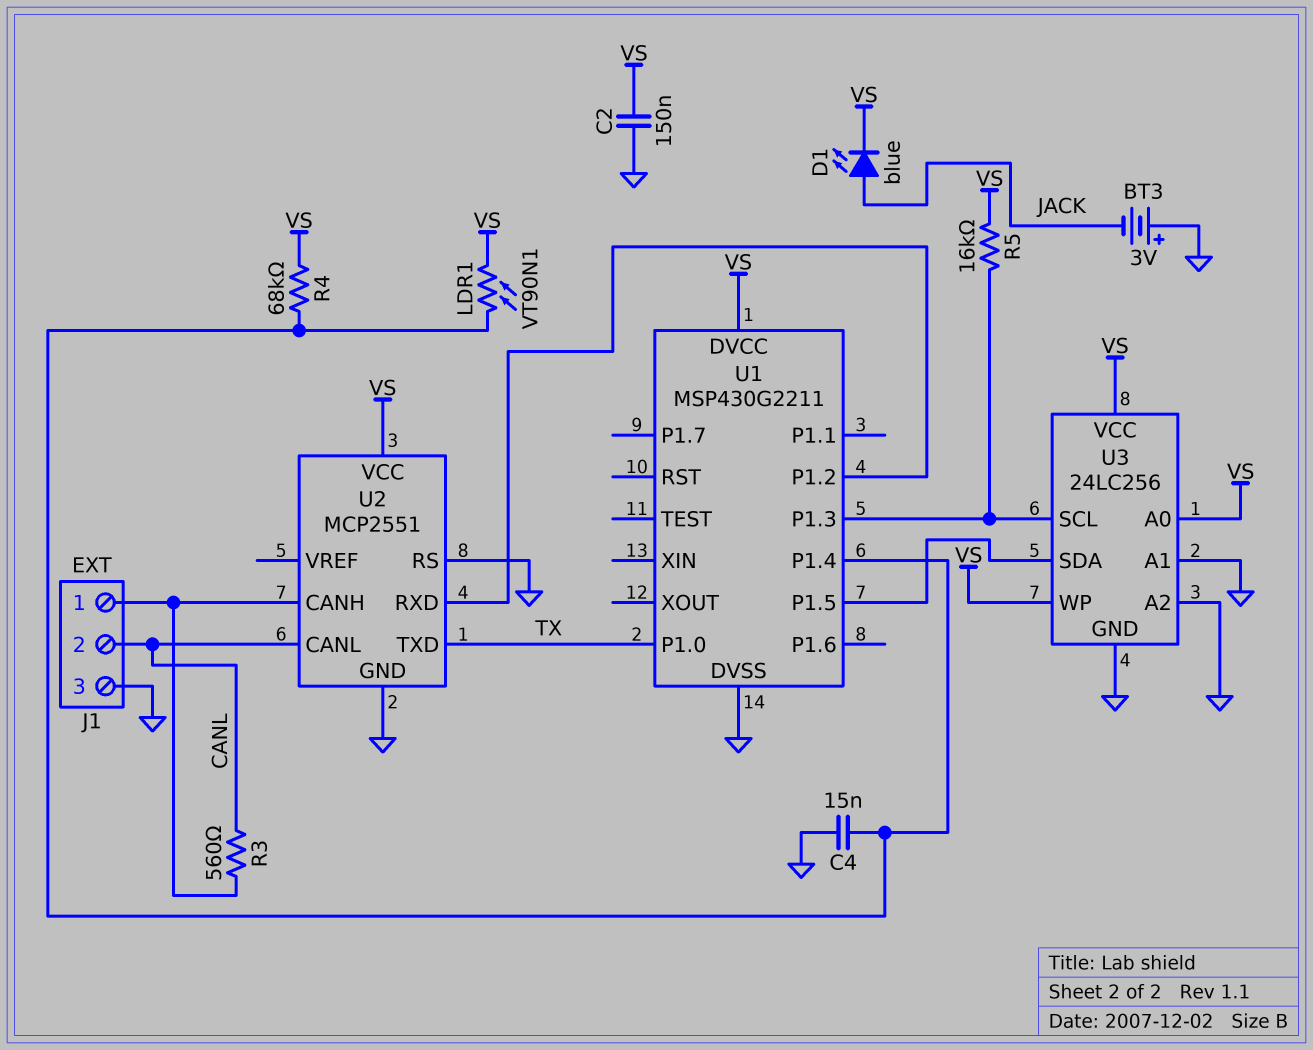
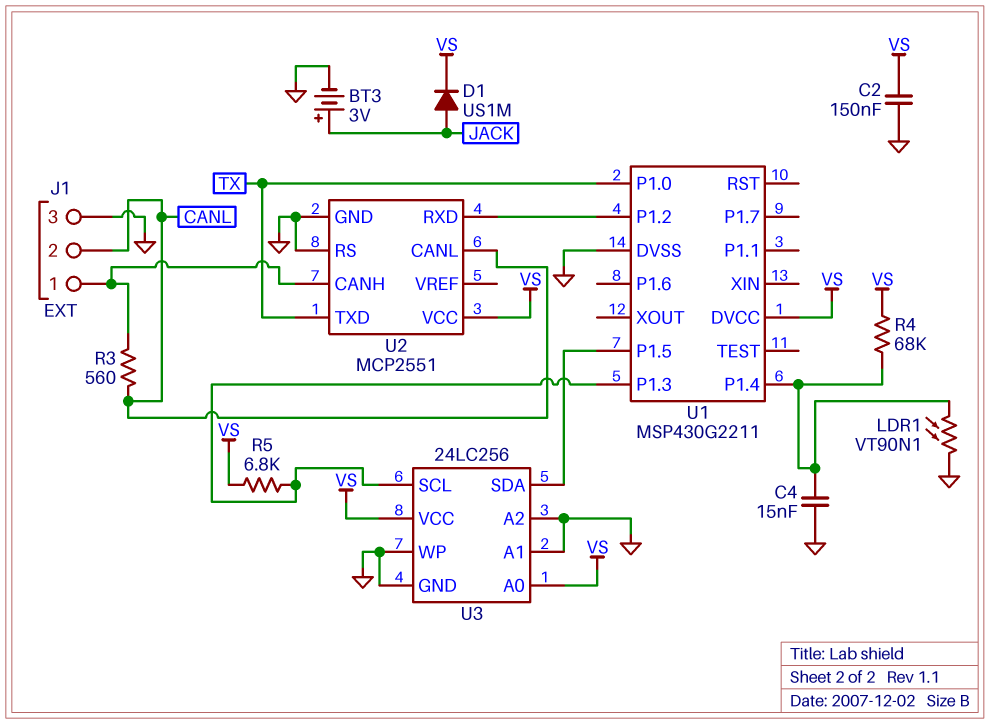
BT3: 3V (plus GND, minus JACK) -> 3V (plus JACK, minus GND)
D1: LED blue (A JACK, K VS) -> diode US1M (A JACK, K VS)
LDR1: VT90N1 (U1/P1.4, VS) -> VT90N1 (GND, U1/P1.4)
R5: 16k (U1/P1.3, VS) -> 6.8k (U1/P1.3, VS)
U3 pin WP: VS -> GND

